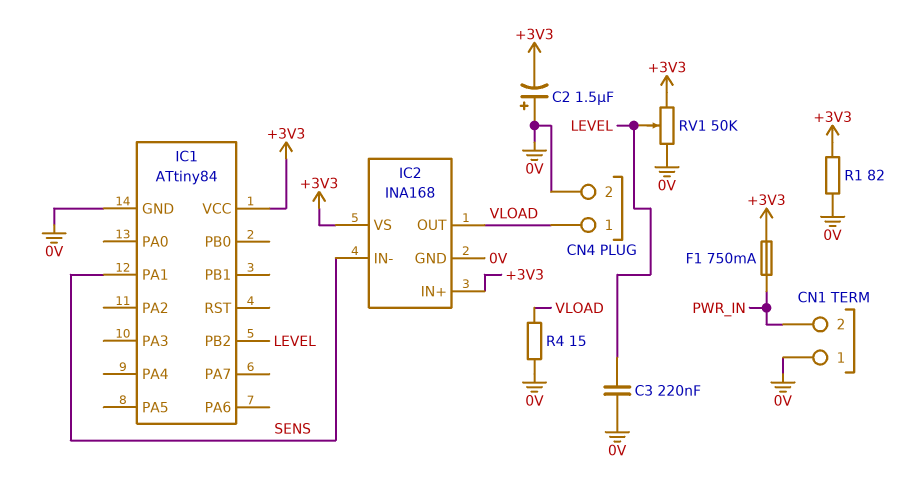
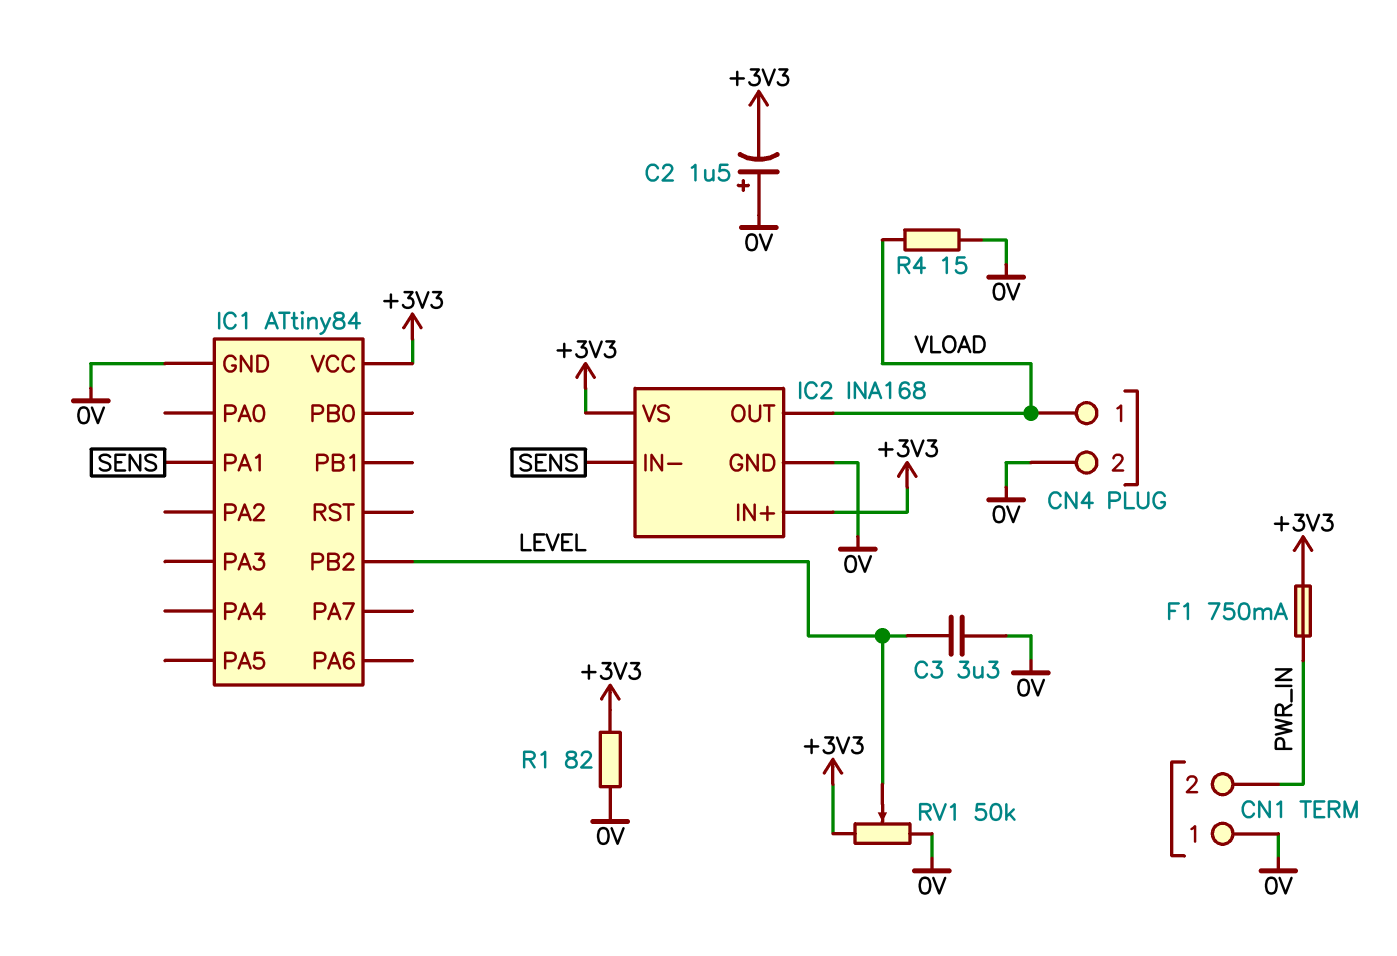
C3: 220nF (0V, LEVEL) -> 3.3uF (0V, LEVEL)

